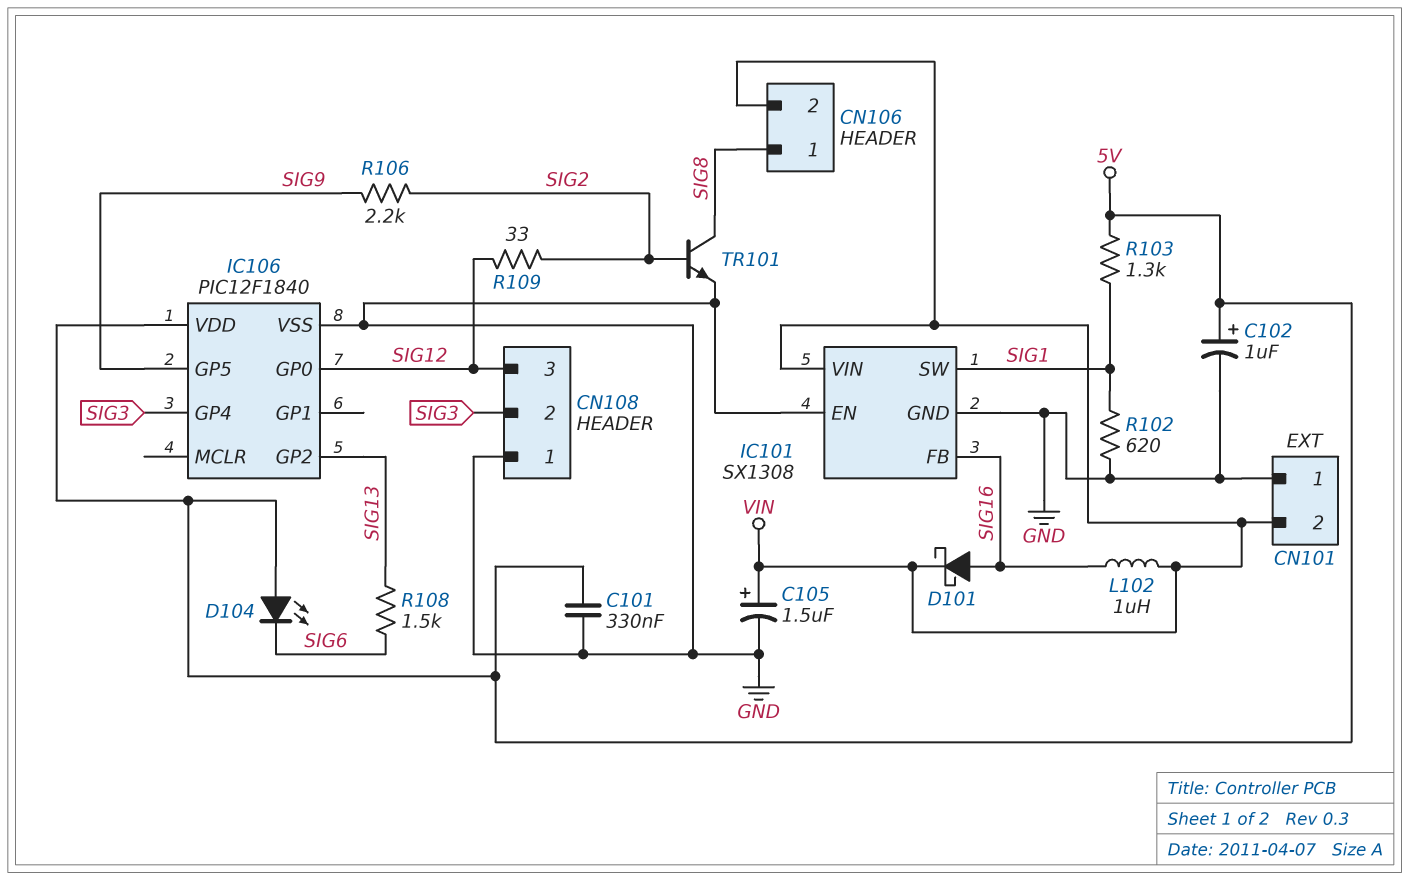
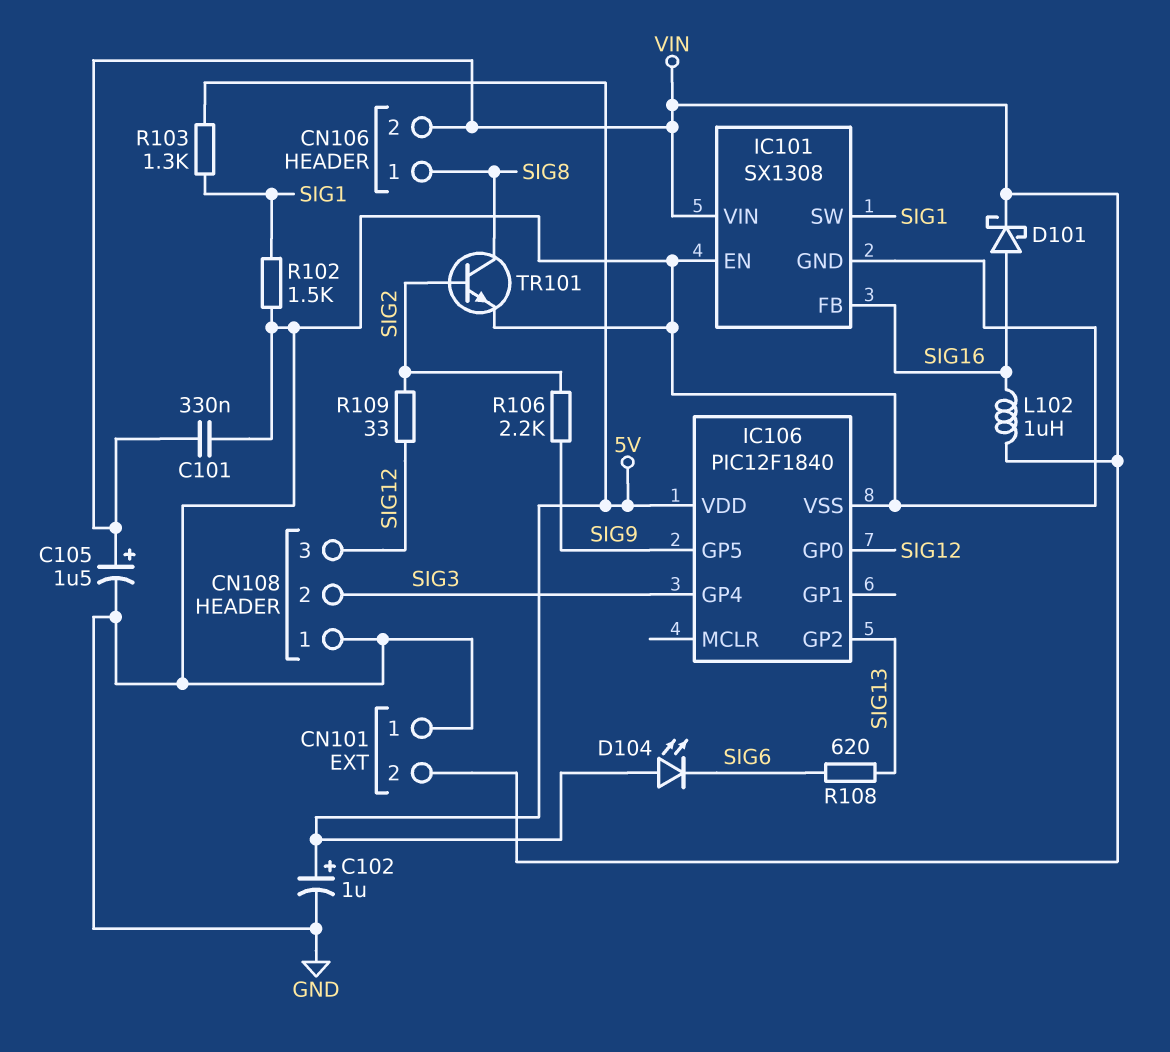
C101: 330nF (5V, GND) -> 330nF (GND, VIN)
R102: 620 (GND, SIG1) -> 1.5k (GND, SIG1)
R108: 1.5k (SIG6, SIG13) -> 620 (SIG6, SIG13)

